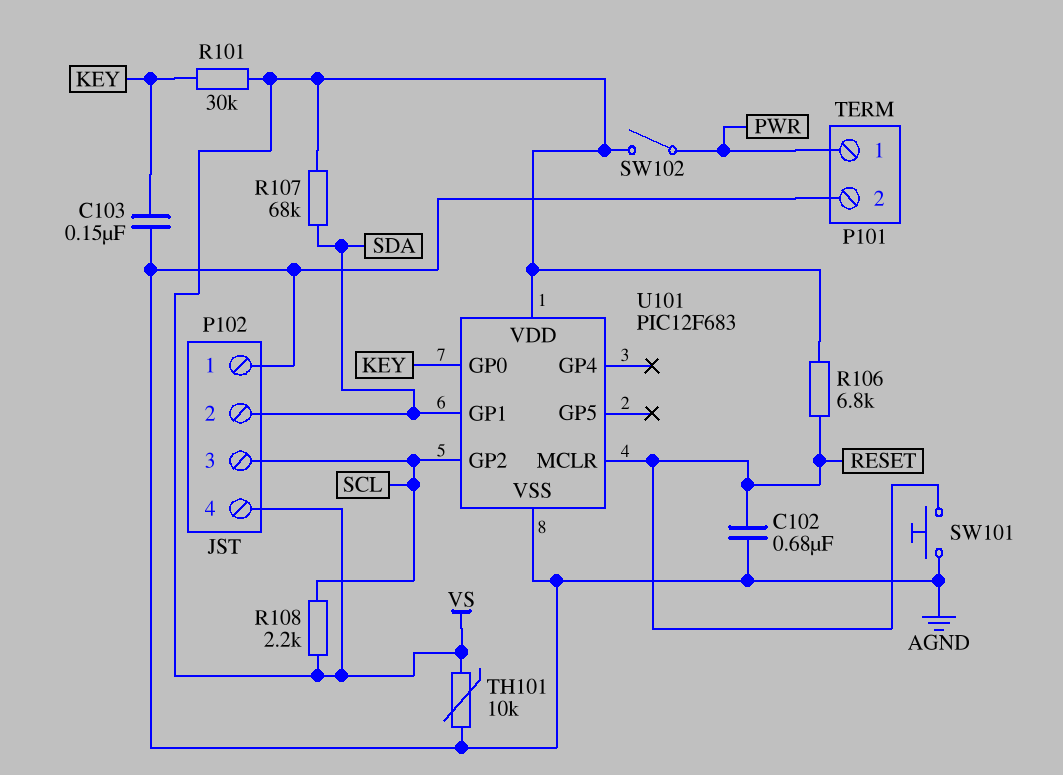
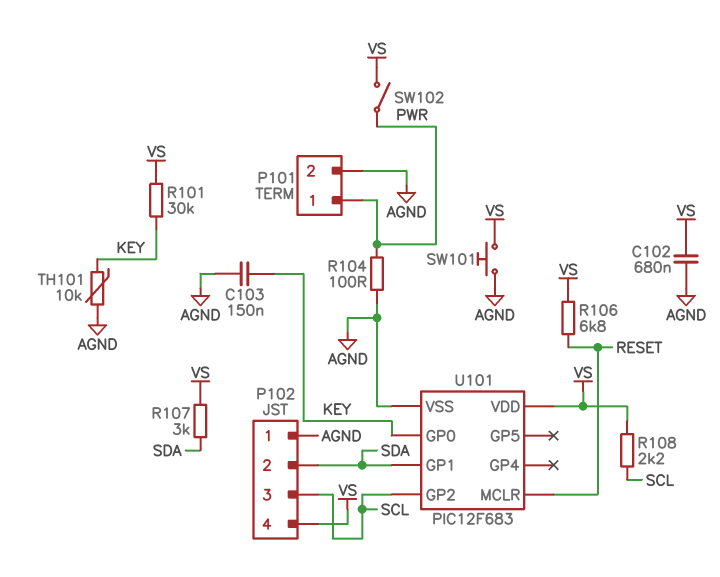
C102: 680nF (AGND, RESET) -> 680nF (AGND, VS)
R104: none -> 100 (AGND, PWR)
R107: 68k (SDA, VS) -> 3k (SDA, VS)
SW101: button (AGND, RESET) -> button (AGND, VS)
TH101: 10k (AGND, VS) -> 10k (AGND, KEY)

